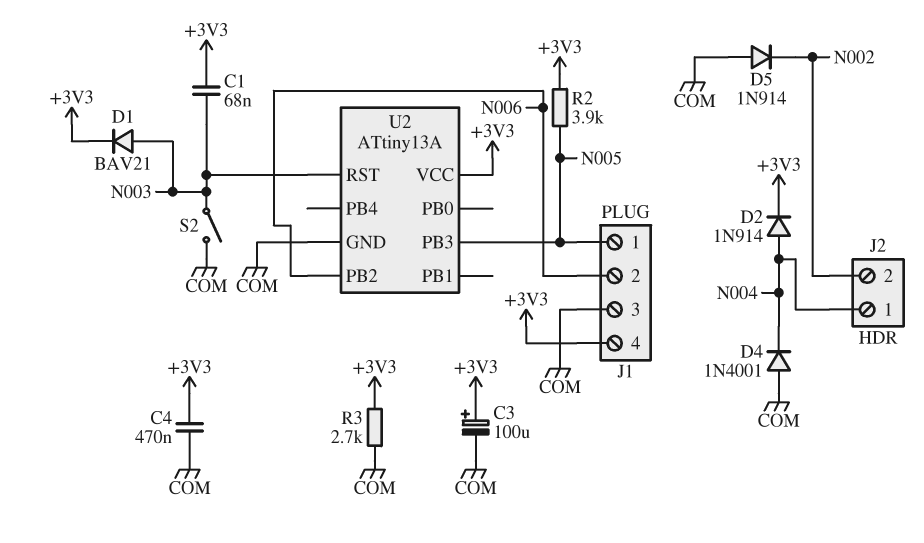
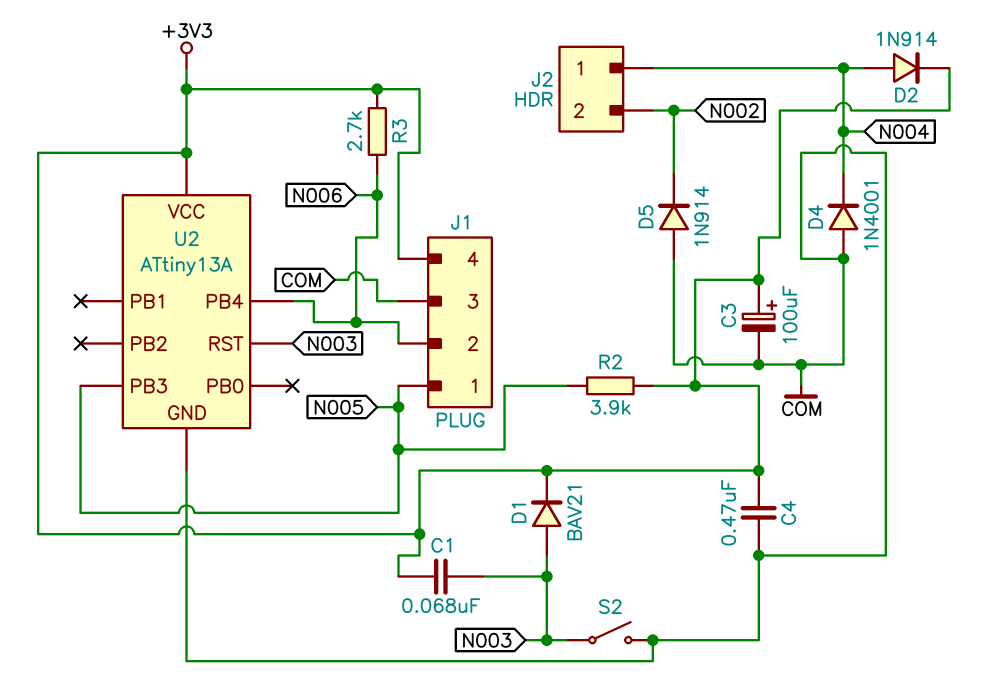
R3: 2.7k (+3V3, COM) -> 2.7k (+3V3, N006)
U2 pin PB2: N006 -> none
U2 pin PB4: none -> N006

